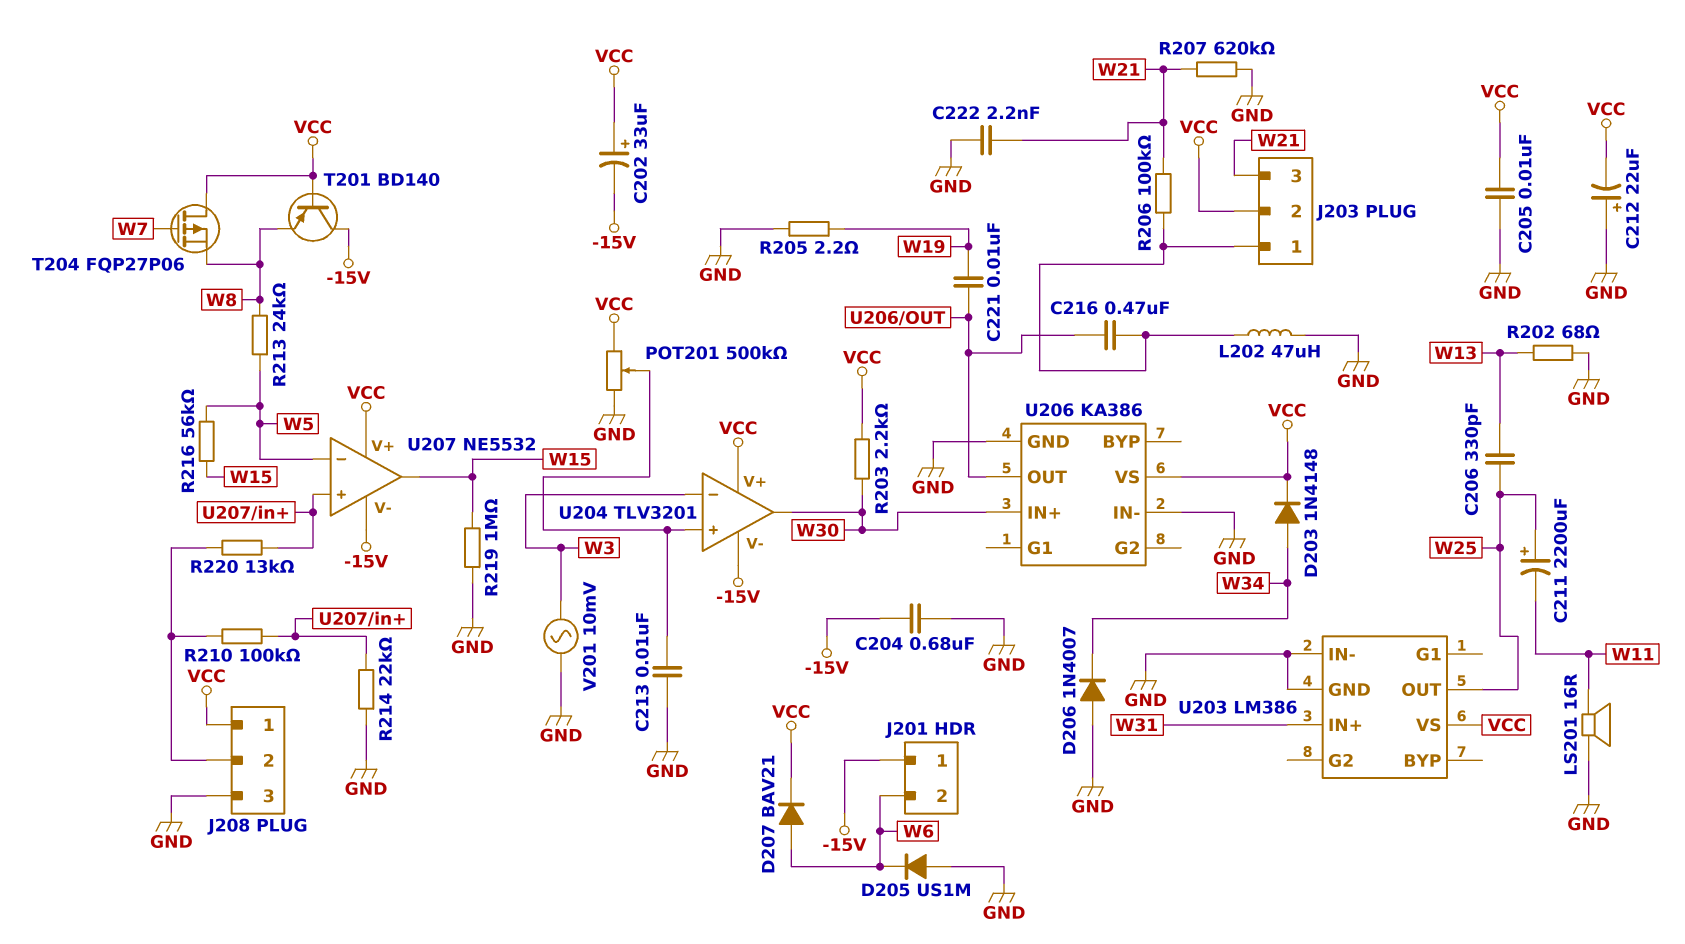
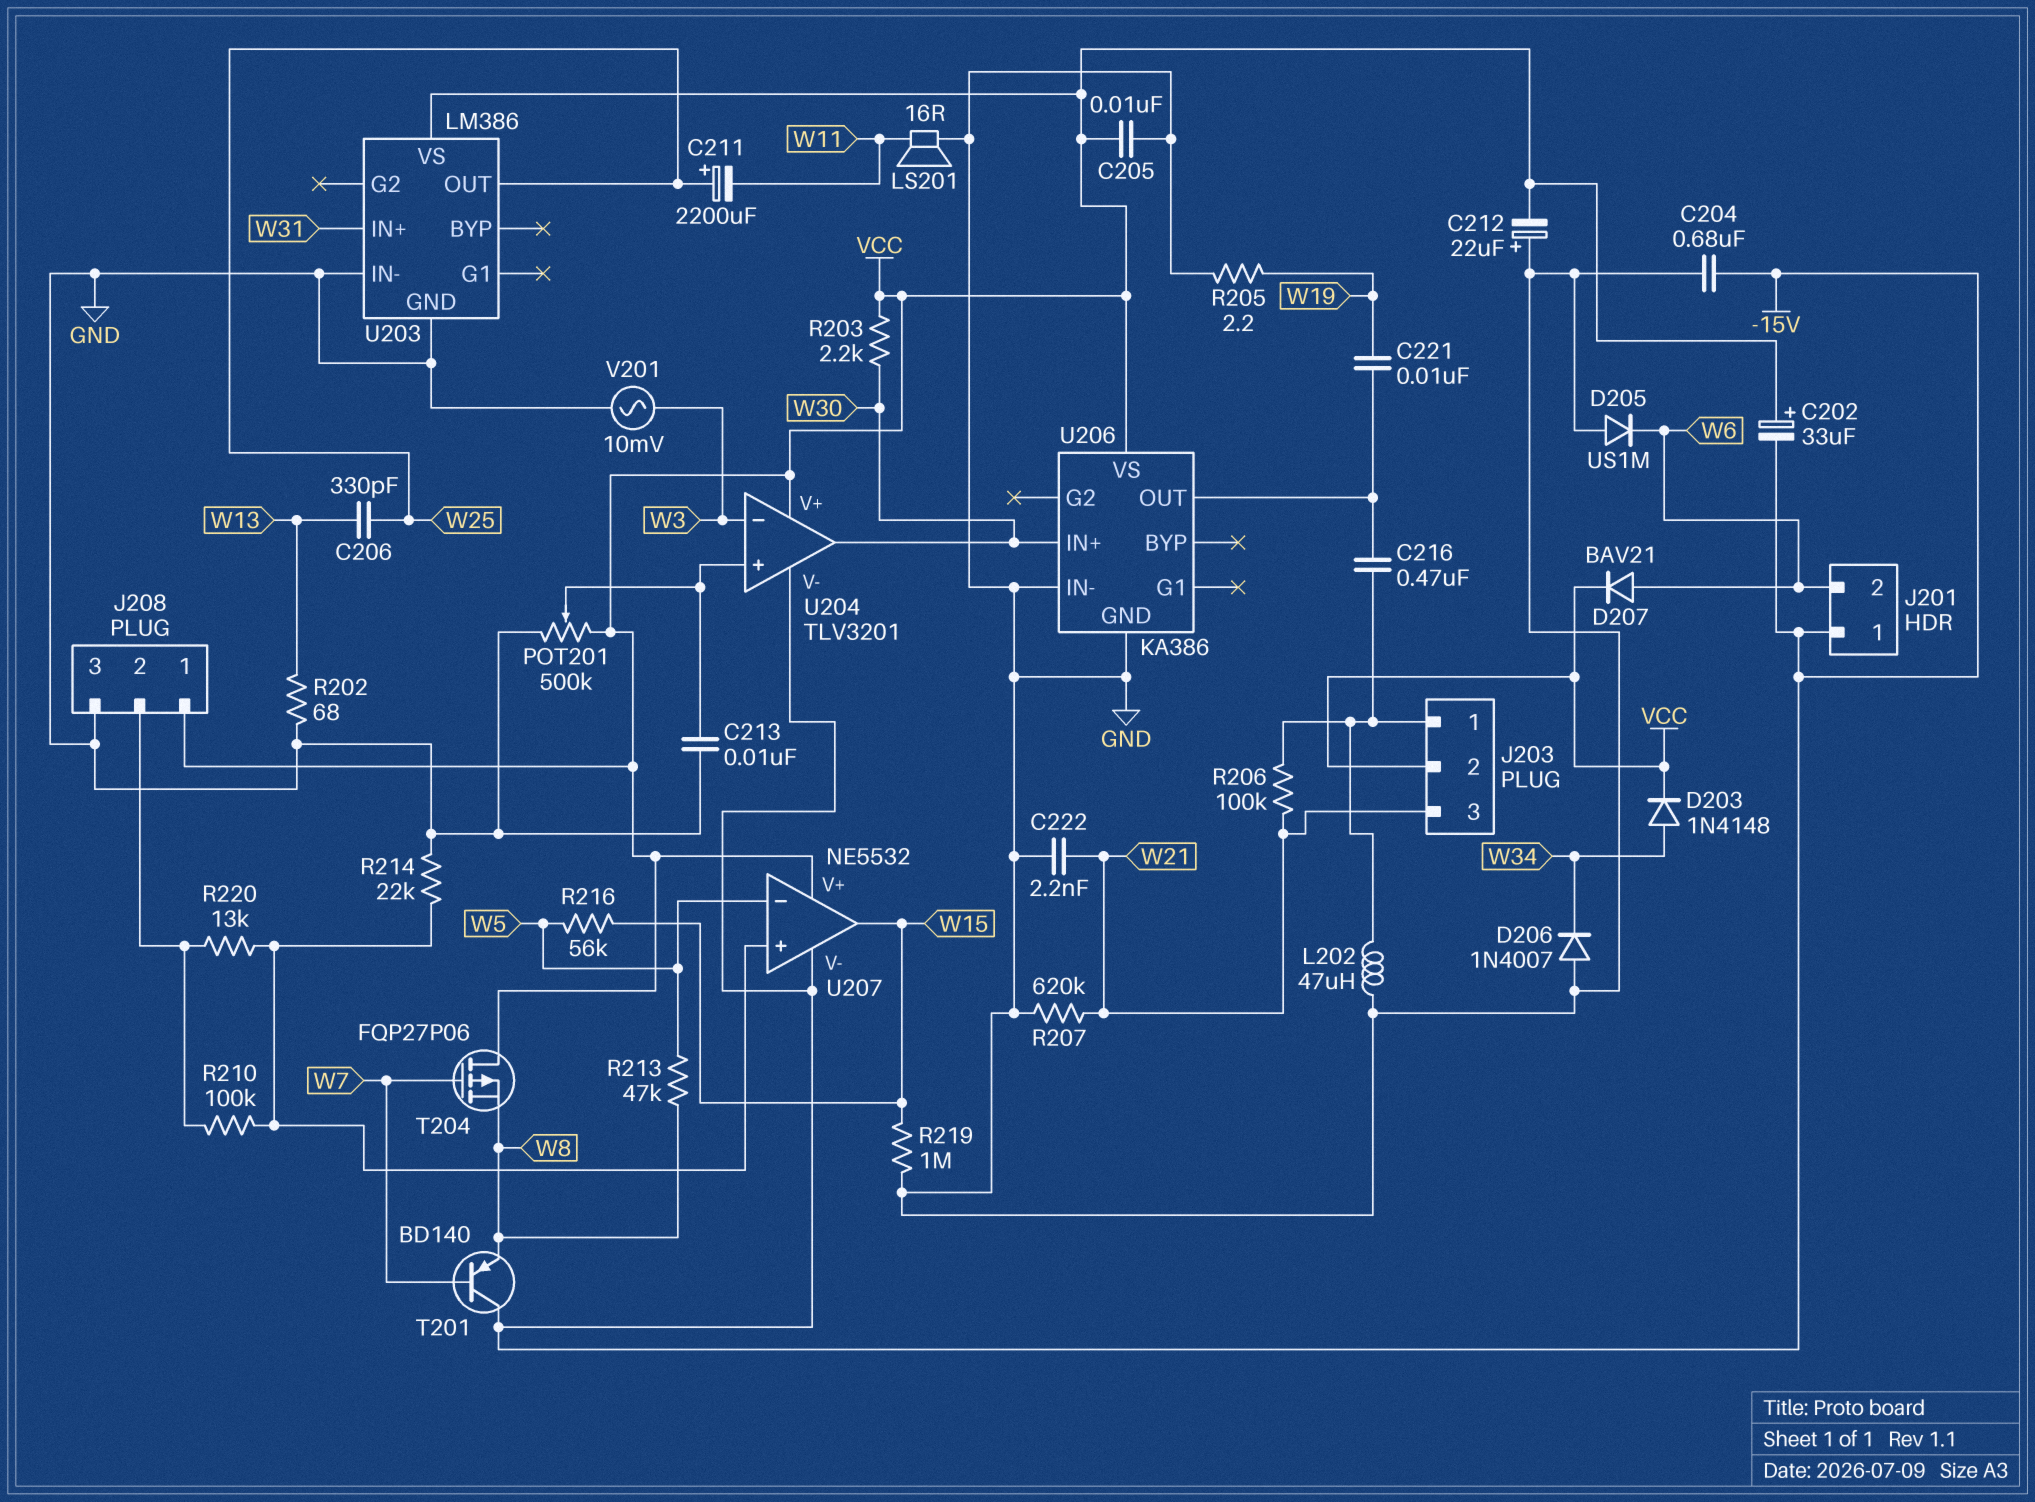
R213: 24k (W5, W8) -> 47k (W5, W8)
T201: PNP BD140 (B VCC, C -15V, E W8) -> PNP BD140 (B W7, C -15V, E W8)

